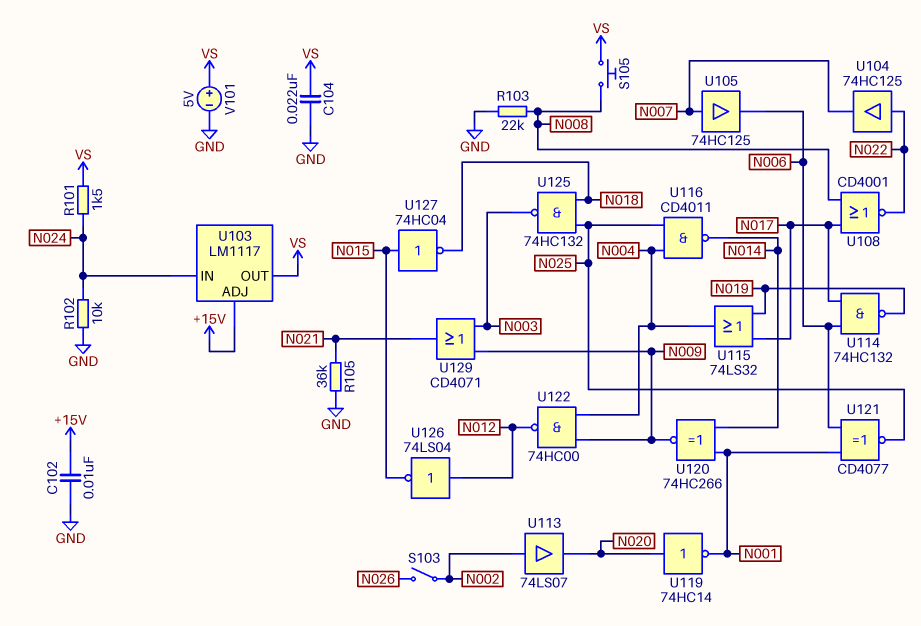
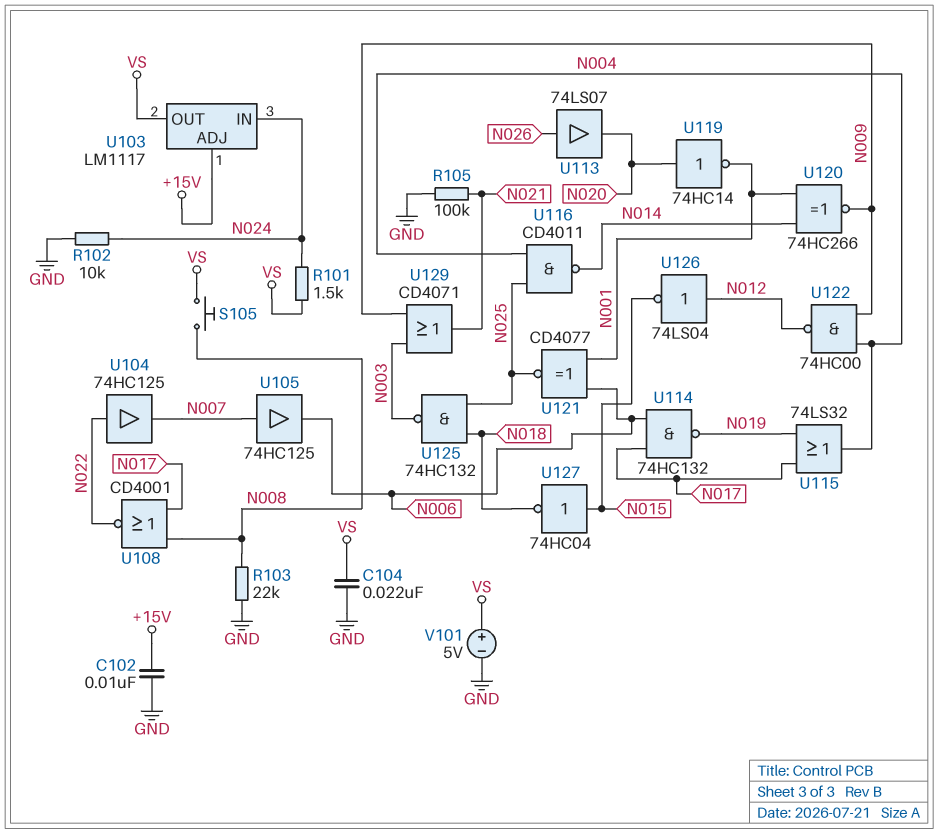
R105: 36k (GND, N021) -> 100k (GND, N021)
S103: switch (N002, N026) -> none
U113: buffer 74LS07 (in N002, out N020) -> buffer 74LS07 (in N026, out N020)

